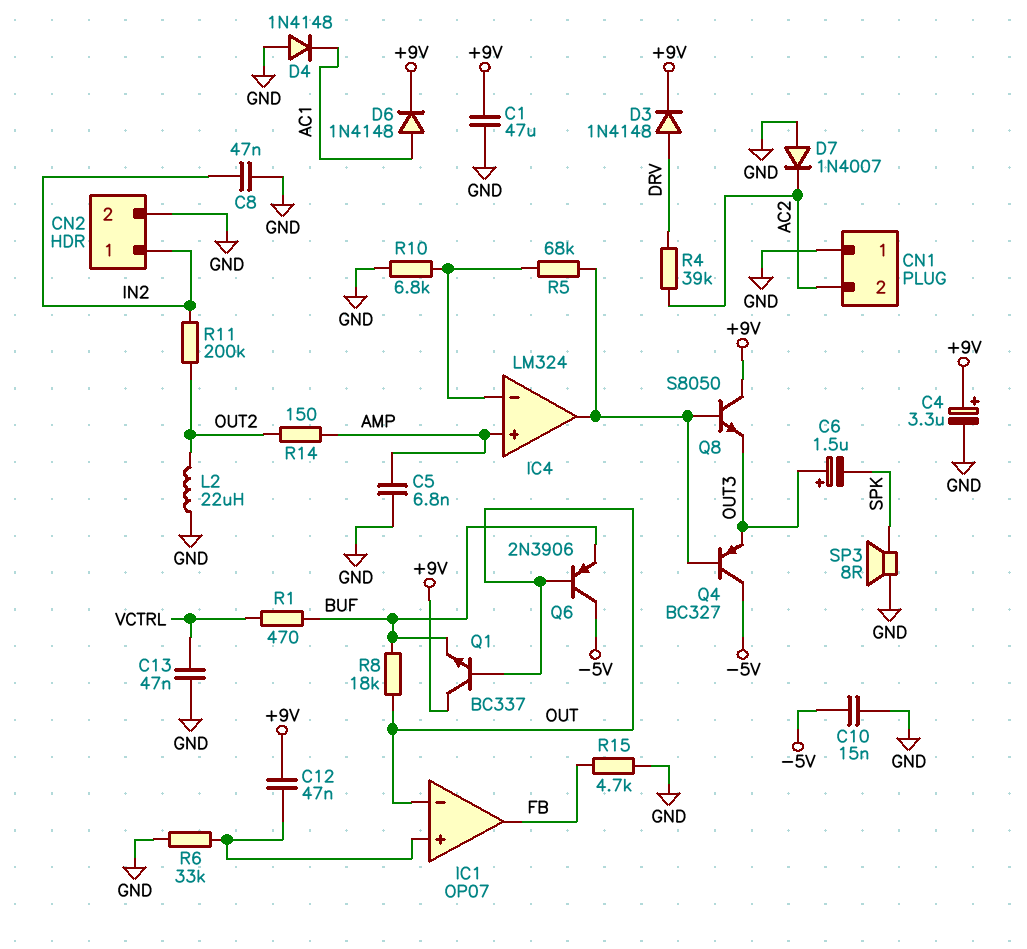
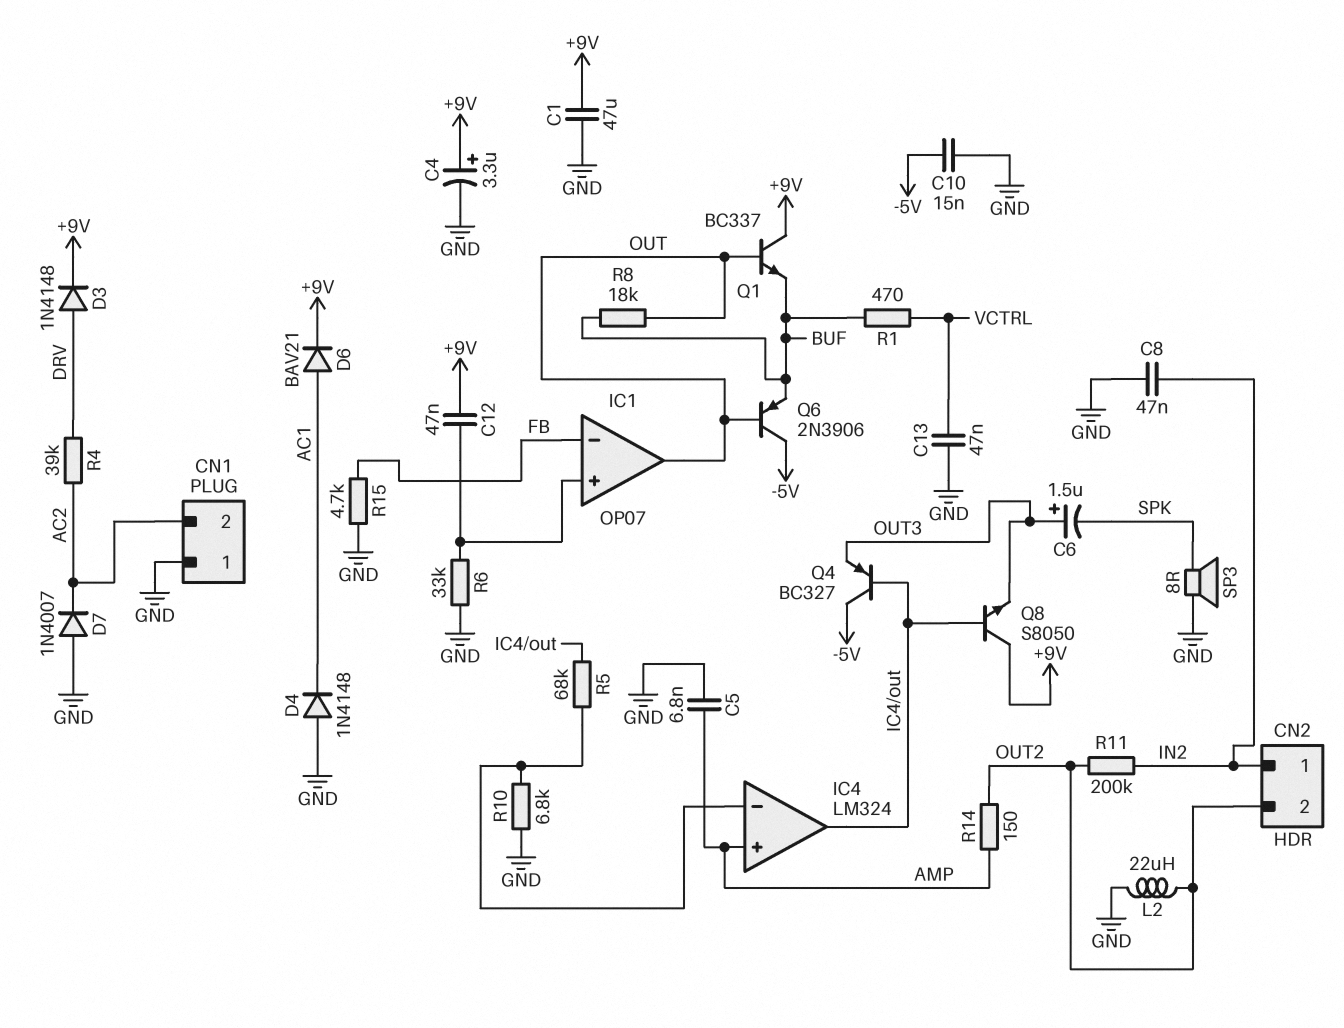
CN2 pin 2: GND -> OUT2
D6: diode 1N4148 (A AC1, K +9V) -> diode BAV21 (A AC1, K +9V)
IC1 pin in-: OUT -> FB
IC1 pin out: FB -> OUT

